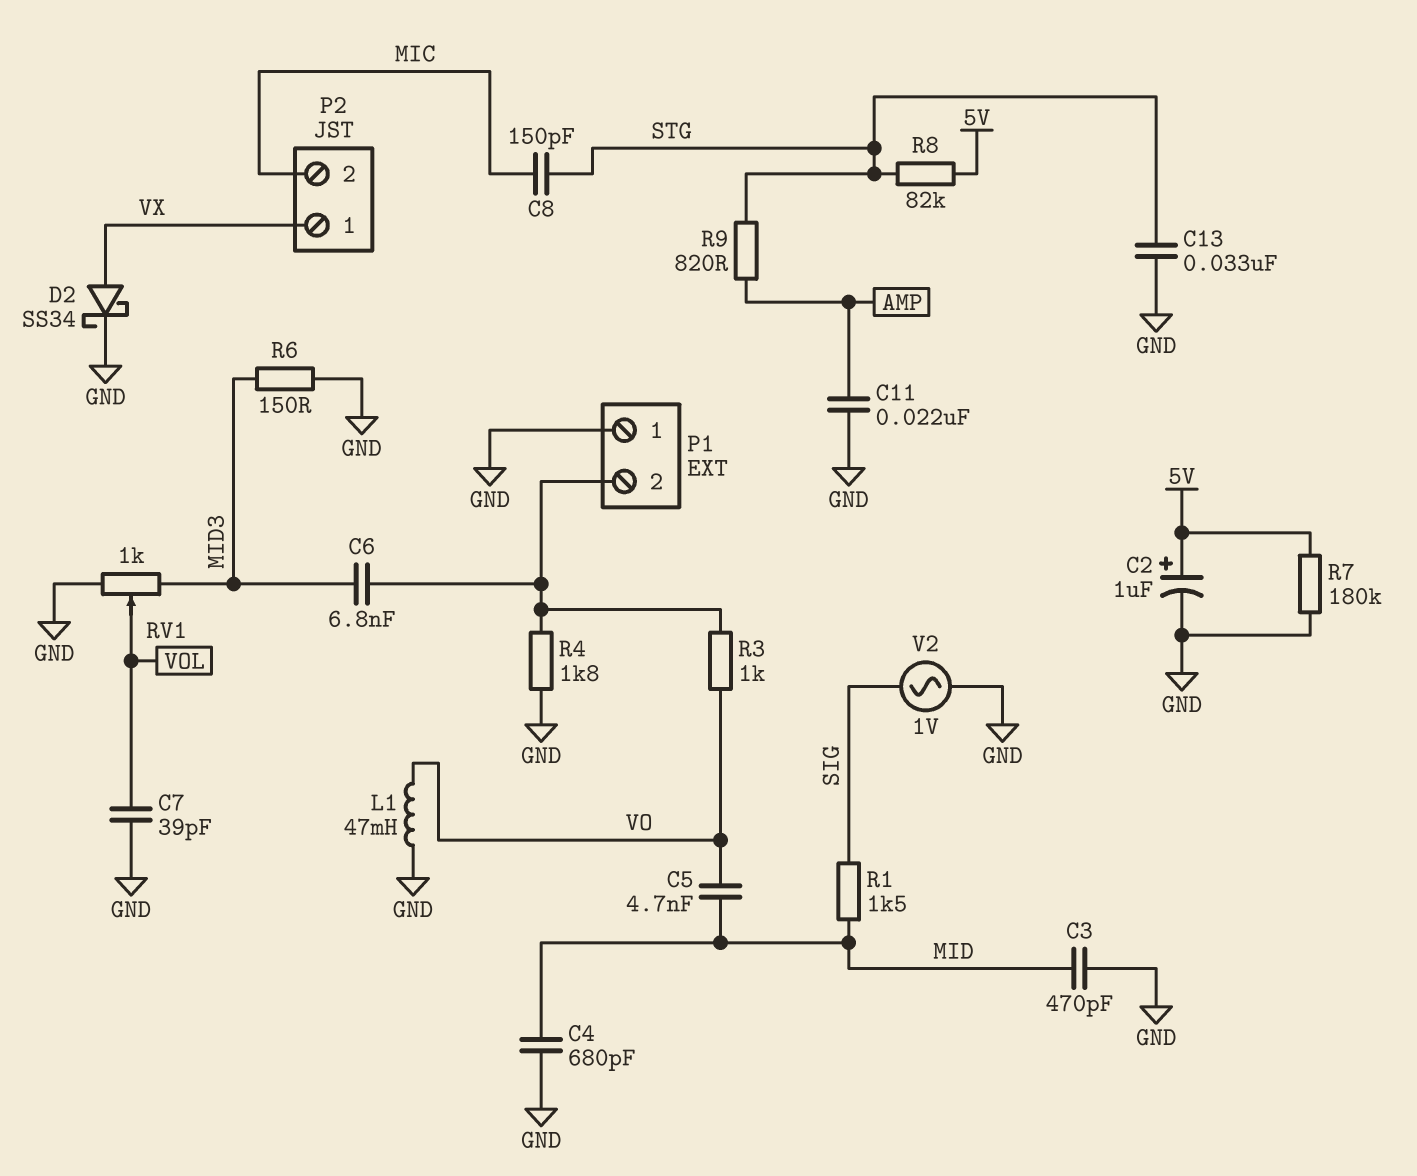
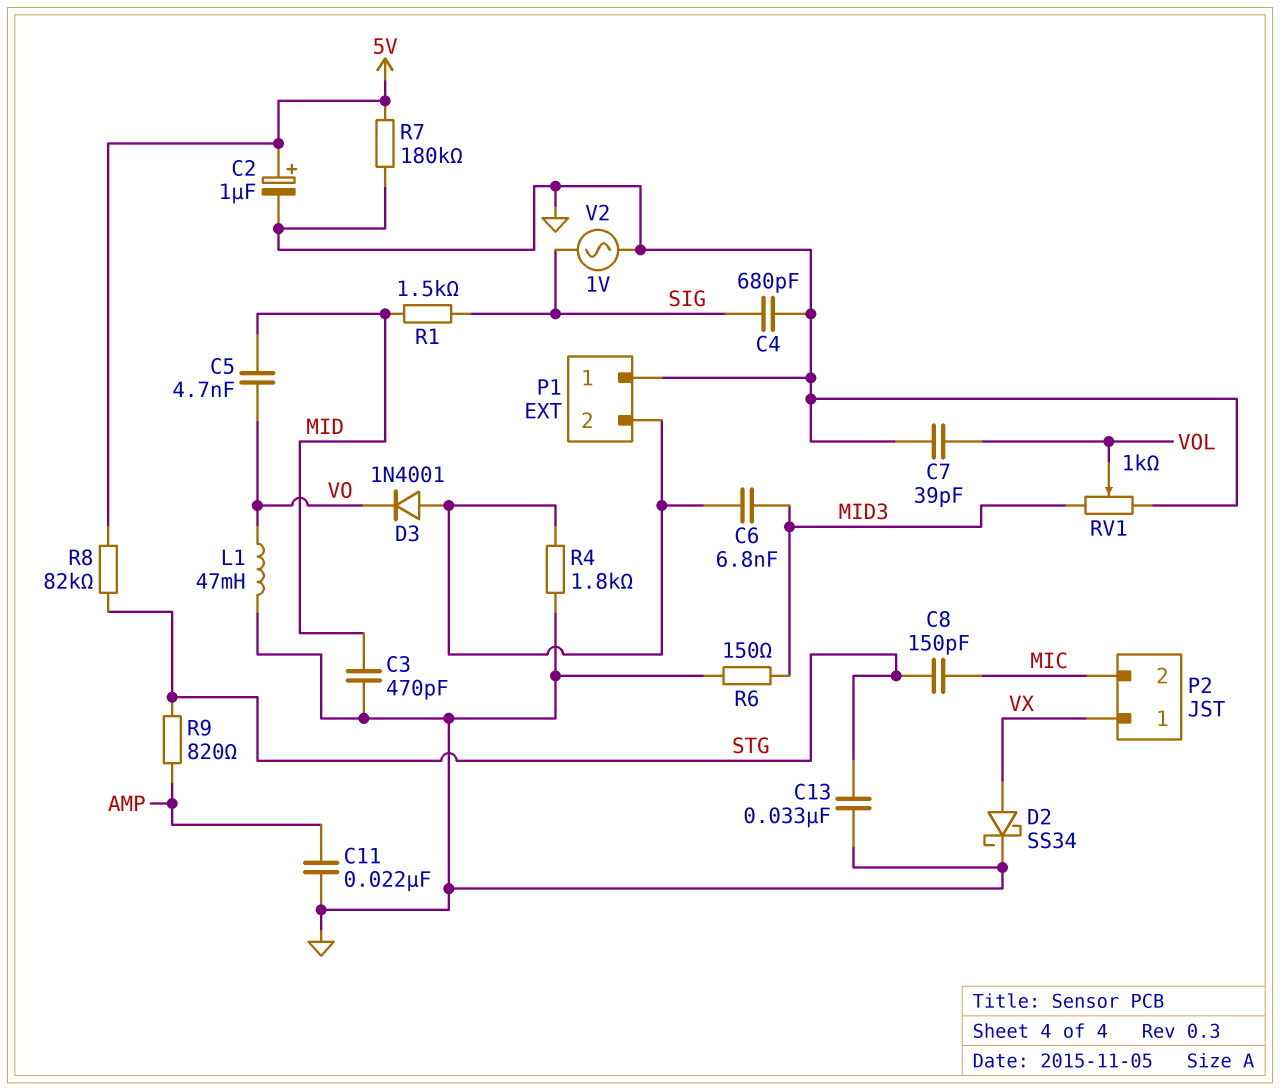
C4: 680pF (GND, MID) -> 680pF (GND, SIG)
D3: none -> diode 1N4001 (A P1/2, K VO)
R3: 1k (P1/2, VO) -> none

